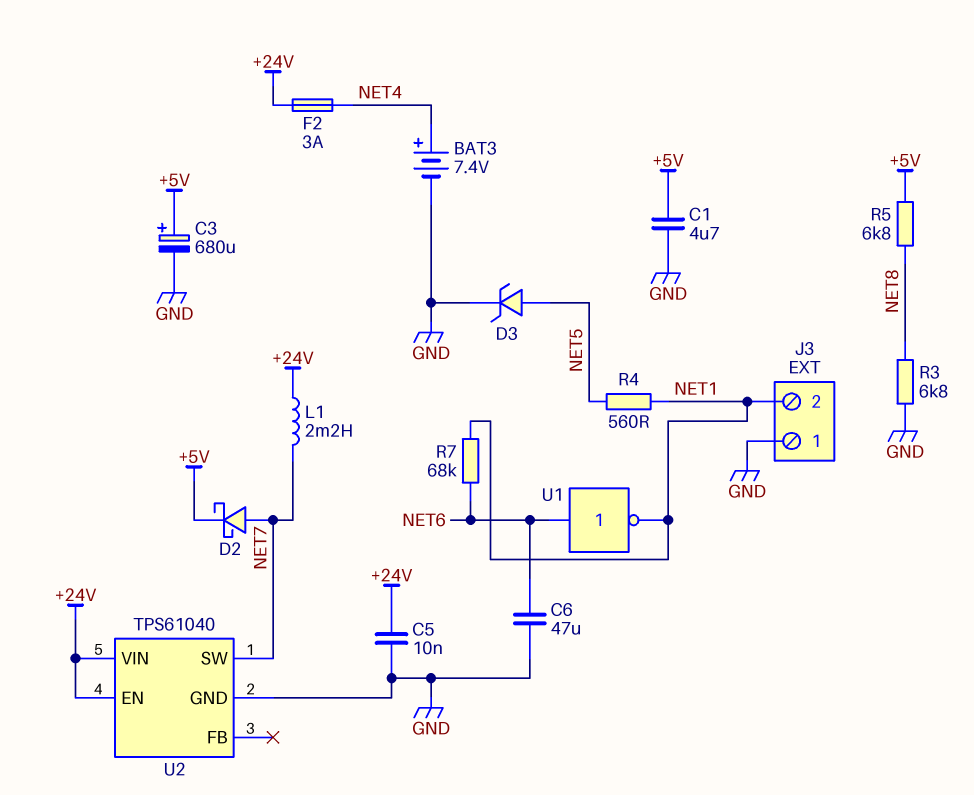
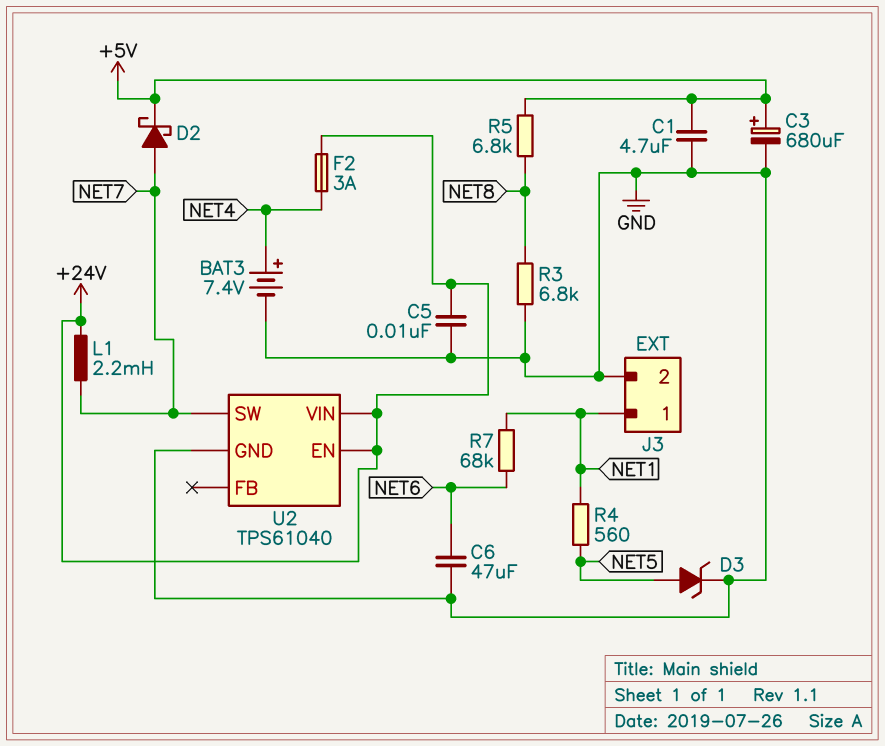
J3 pin 1: GND -> NET1
J3 pin 2: NET1 -> GND
U1: NOT (in NET6, out NET1) -> none

